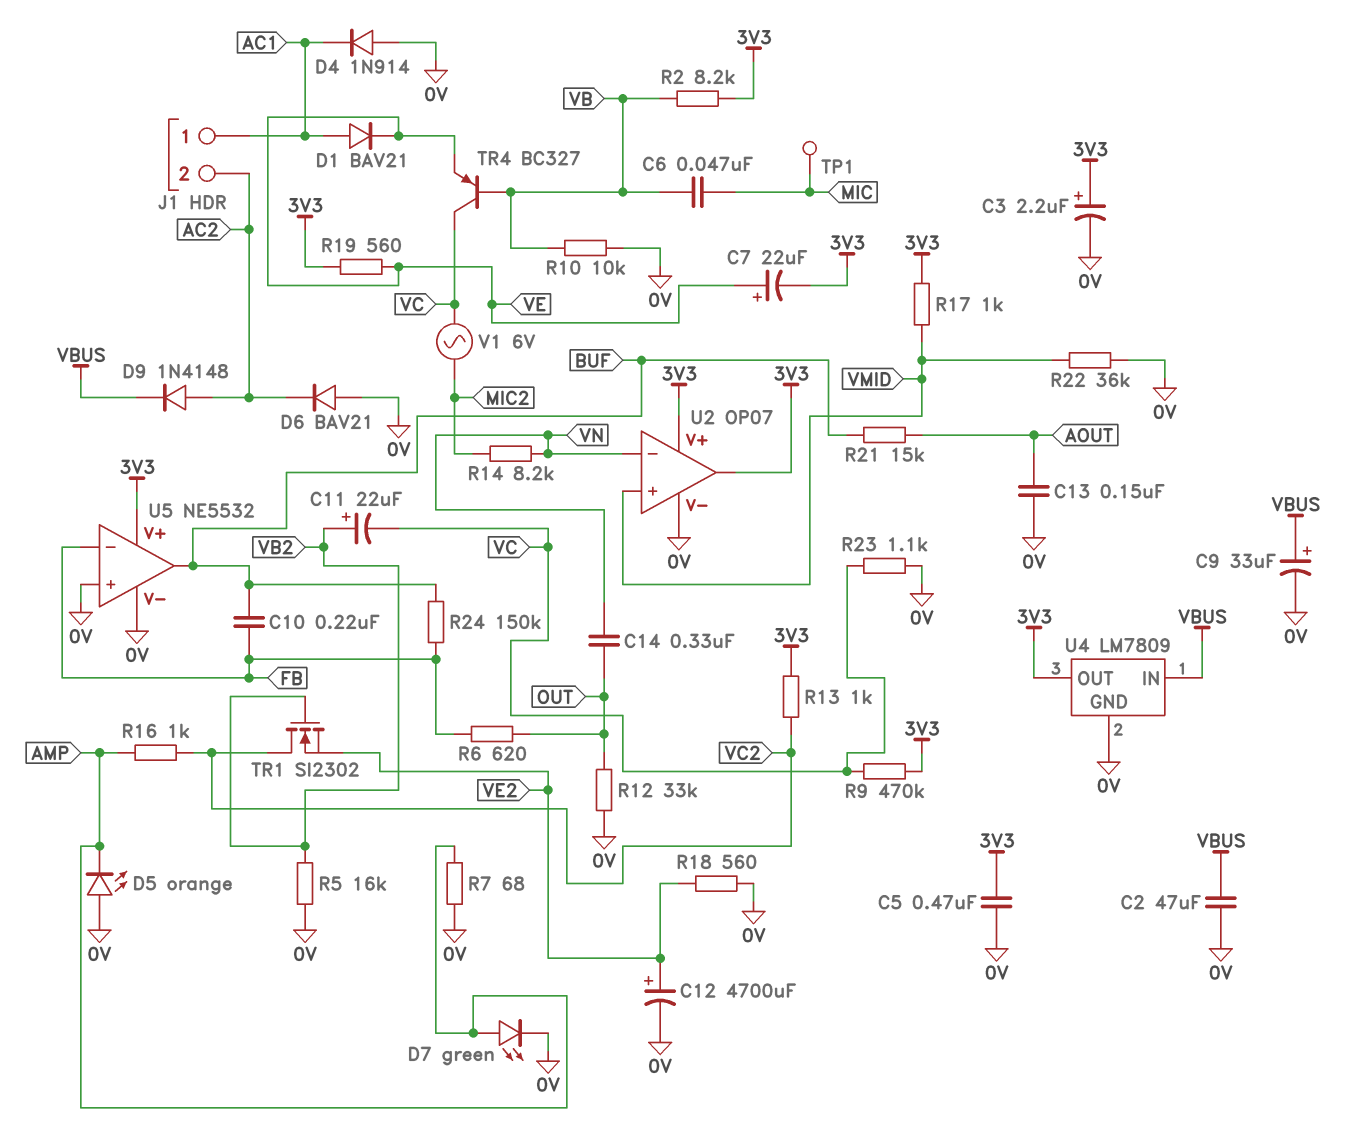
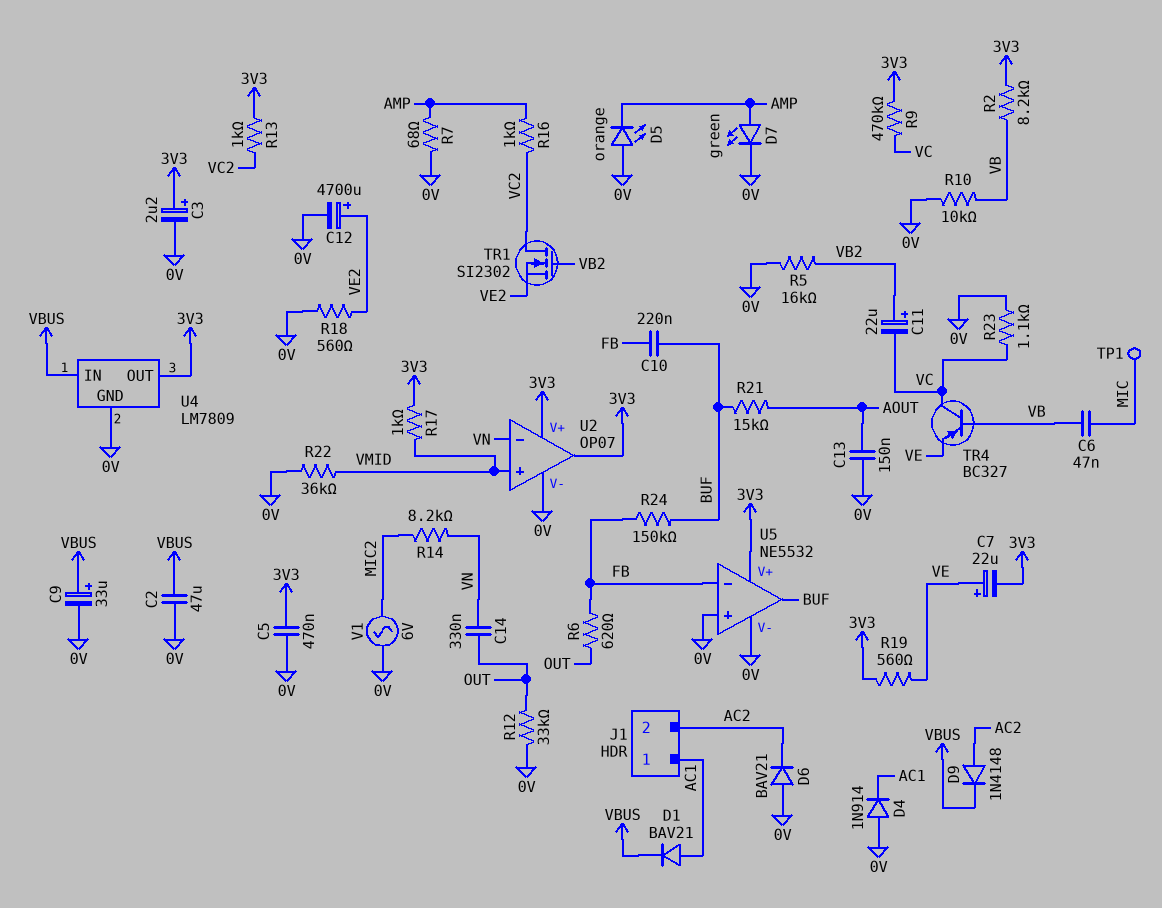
D1: diode BAV21 (A AC1, K VE) -> diode BAV21 (A AC1, K VBUS)
V1: AC 6V (MIC2, VC) -> AC 6V (0V, MIC2)

